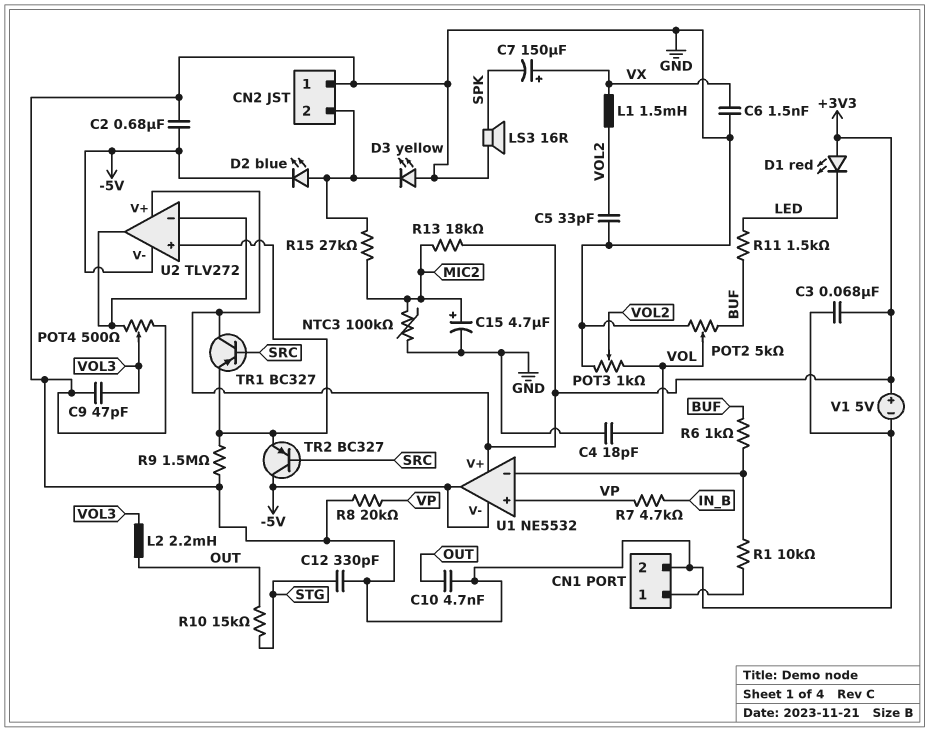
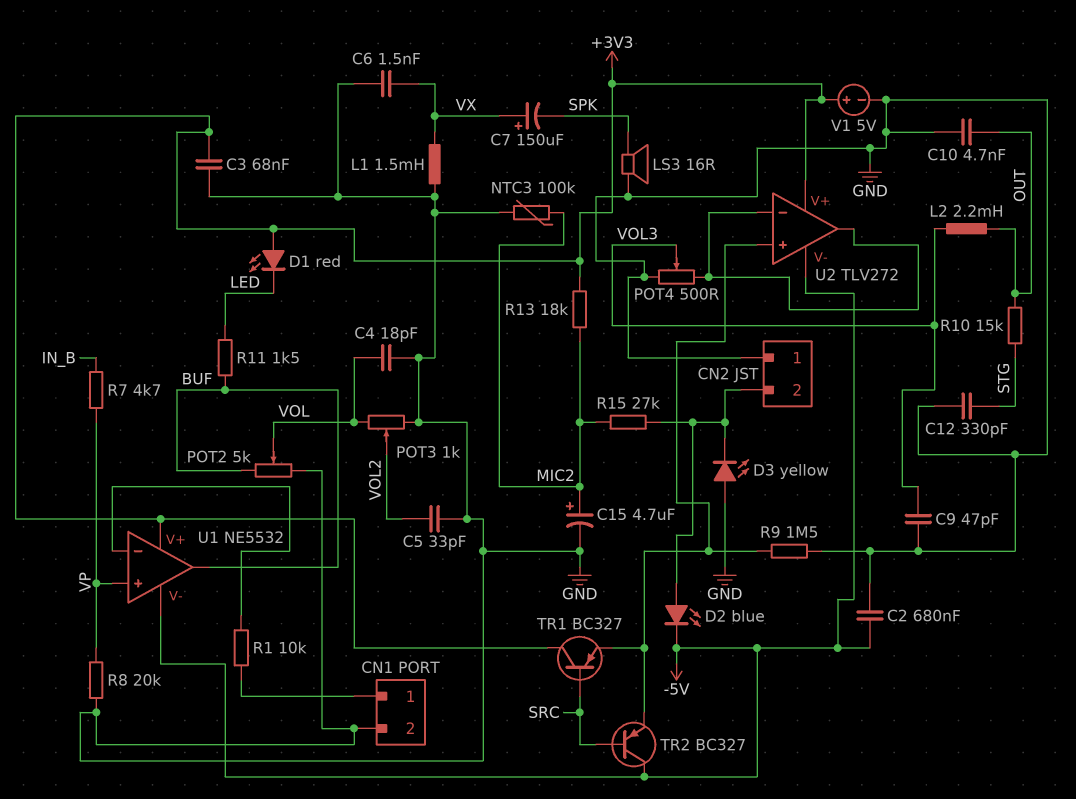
L1: 1.5mH (VOL2, VX) -> 1.5mH (GND, VX)
R6: 1k (BUF, U1/in-) -> none
U1 pin out: -5V -> BUF

